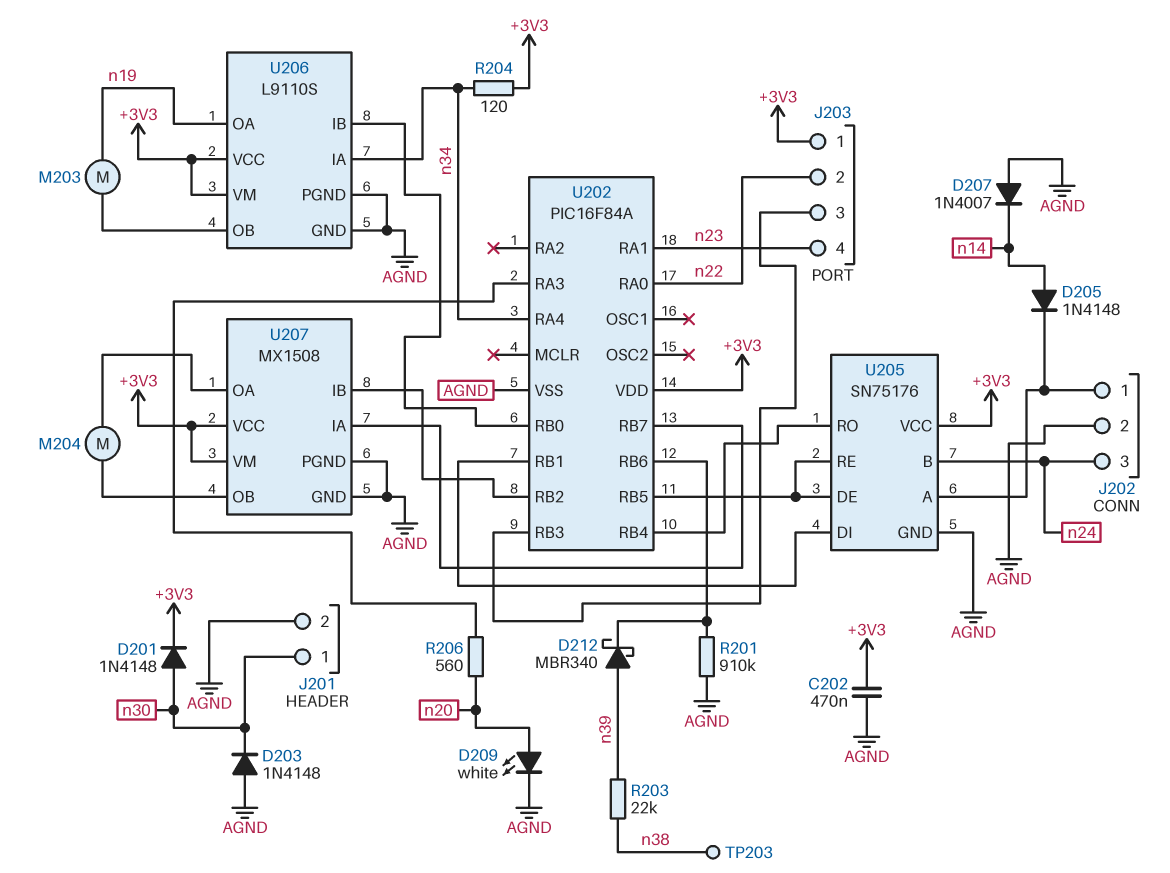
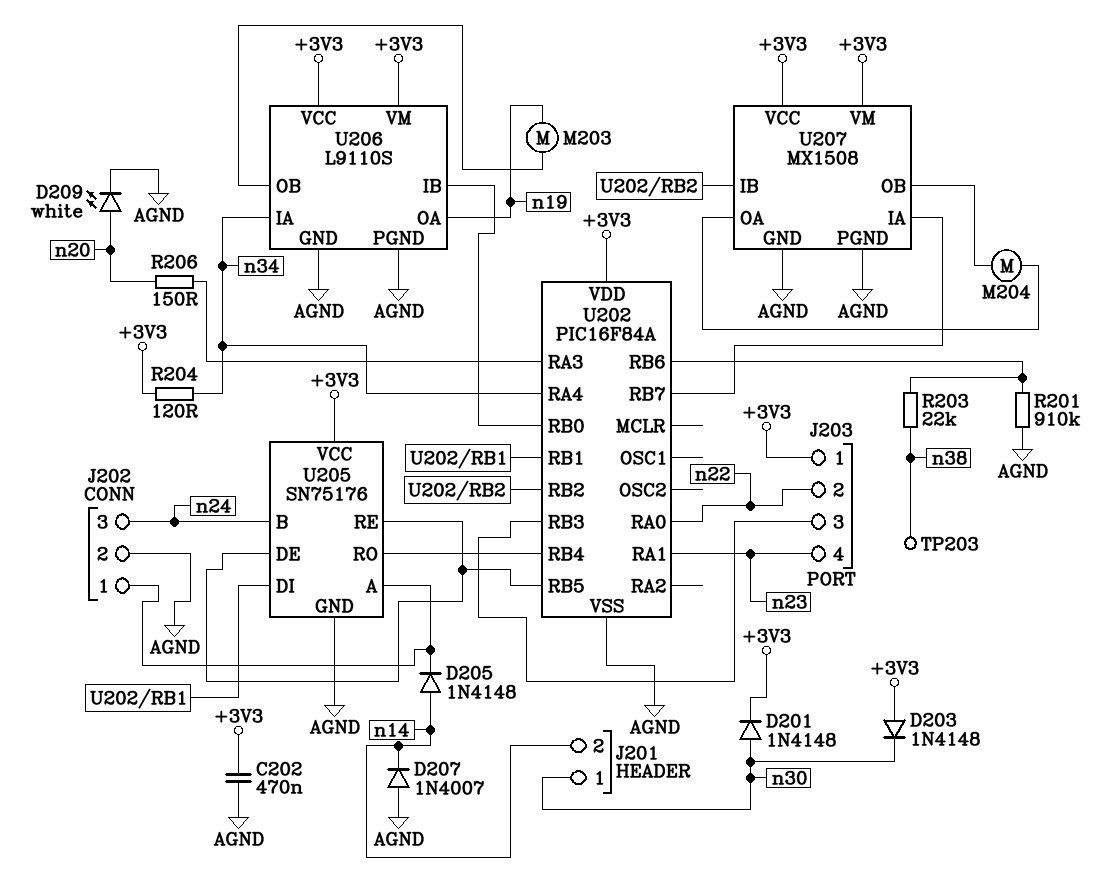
D203: diode 1N4148 (A AGND, K n30) -> diode 1N4148 (A +3V3, K n30)
D212: schottky MBR340 (A n39, K U202/RB6) -> none
J201 pin 2: AGND -> n14
R203: 22k (n38, n39) -> 22k (U202/RB6, n38)
R206: 560 (U202/RA3, n20) -> 150 (U202/RA3, n20)

